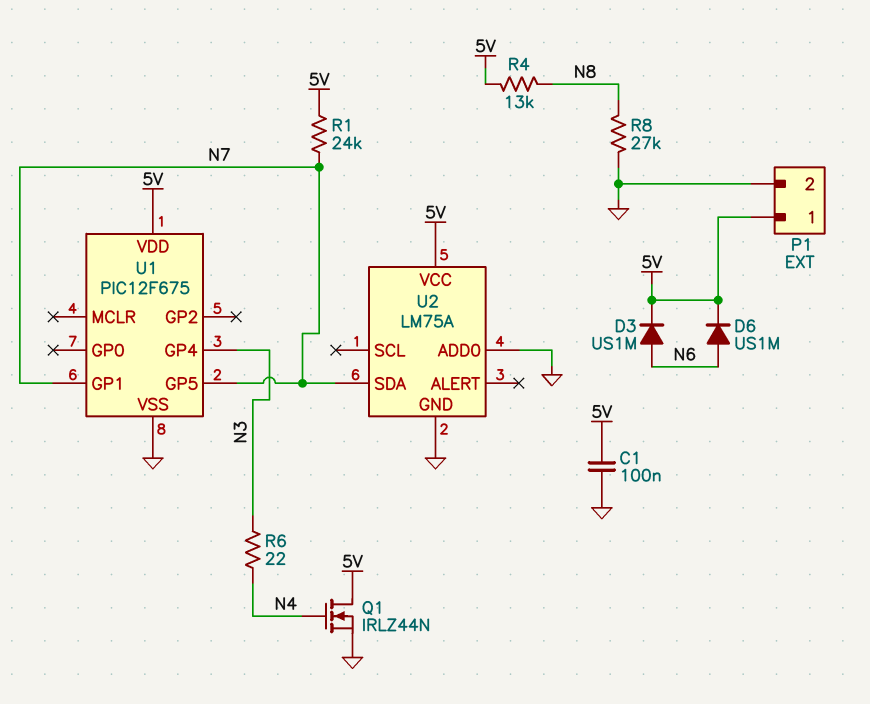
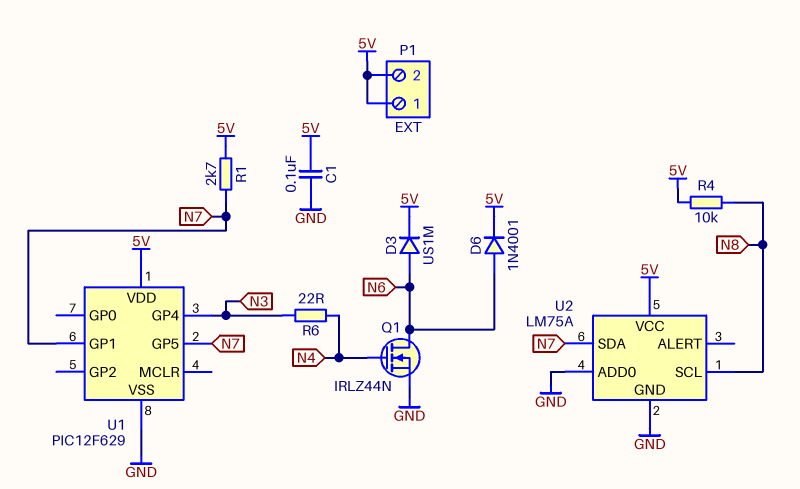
D6: diode US1M (A N6, K 5V) -> diode 1N4001 (A N6, K 5V)
P1 pin 2: GND -> 5V
Q1: NMOS IRLZ44N (G N4, D 5V, S GND) -> NMOS IRLZ44N (G N4, D N6, S GND)
R1: 24k (5V, N7) -> 2.7k (5V, N7)
R4: 13k (5V, N8) -> 10k (5V, N8)
R8: 27k (GND, N8) -> none
U1: PIC12F675 -> PIC12F629
U2 pin SCL: none -> N8

